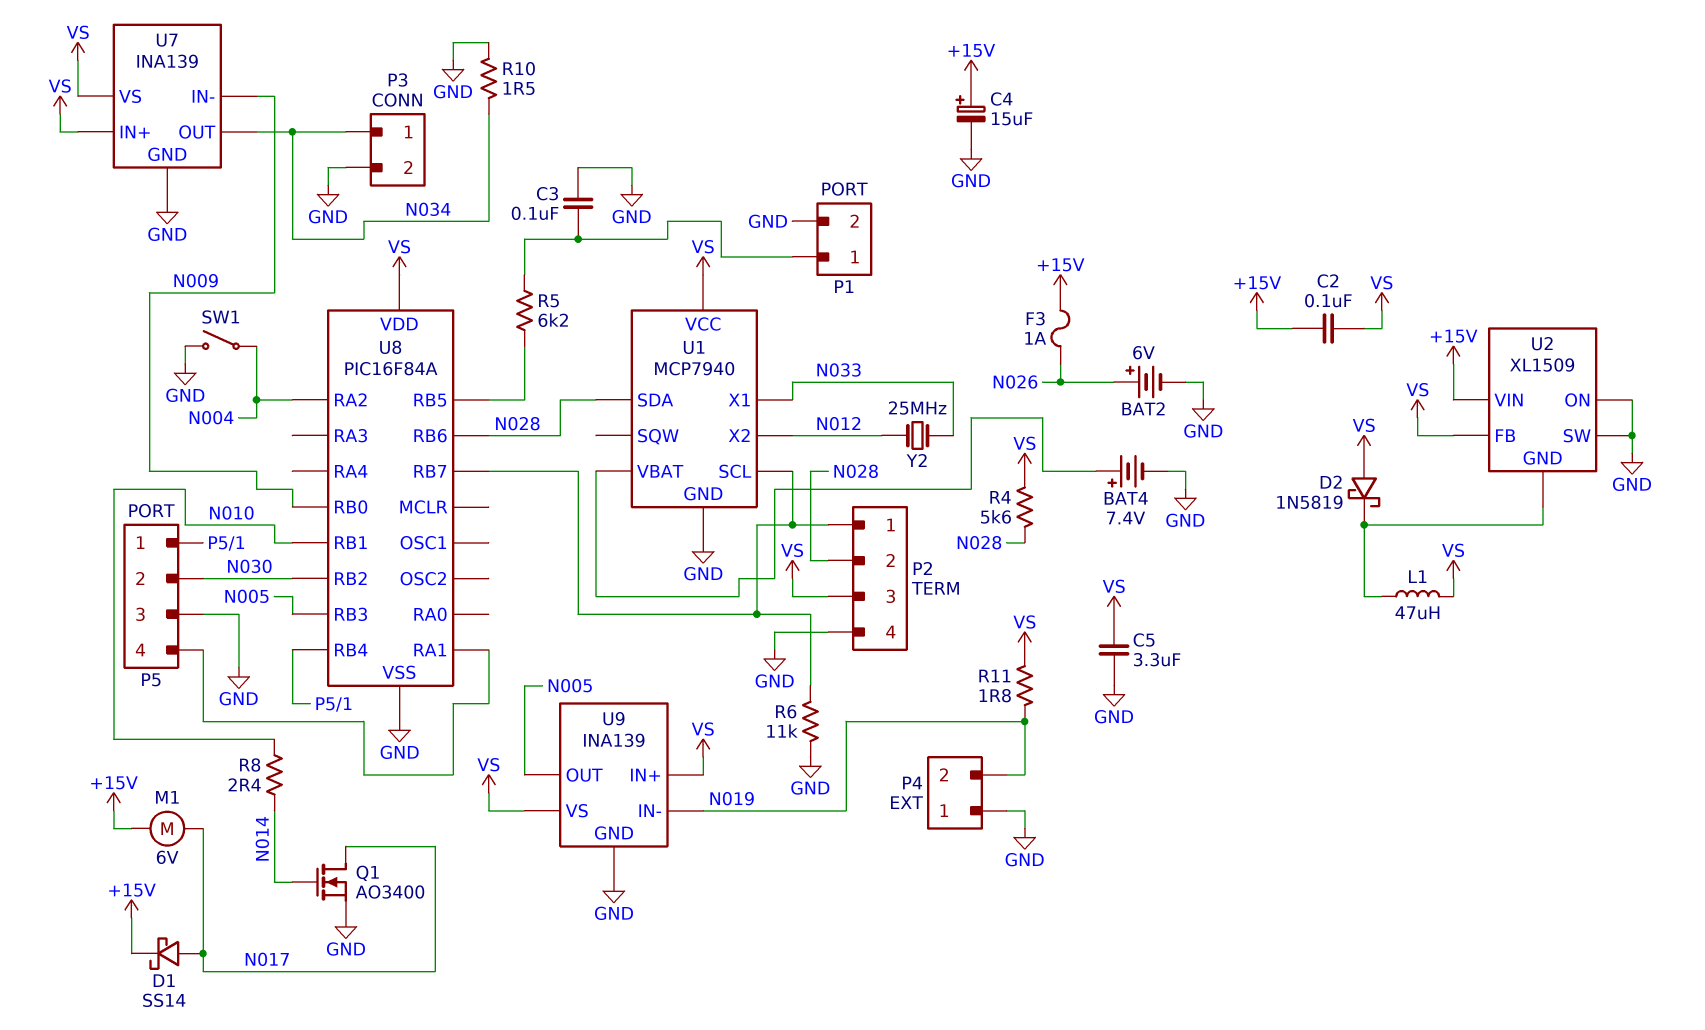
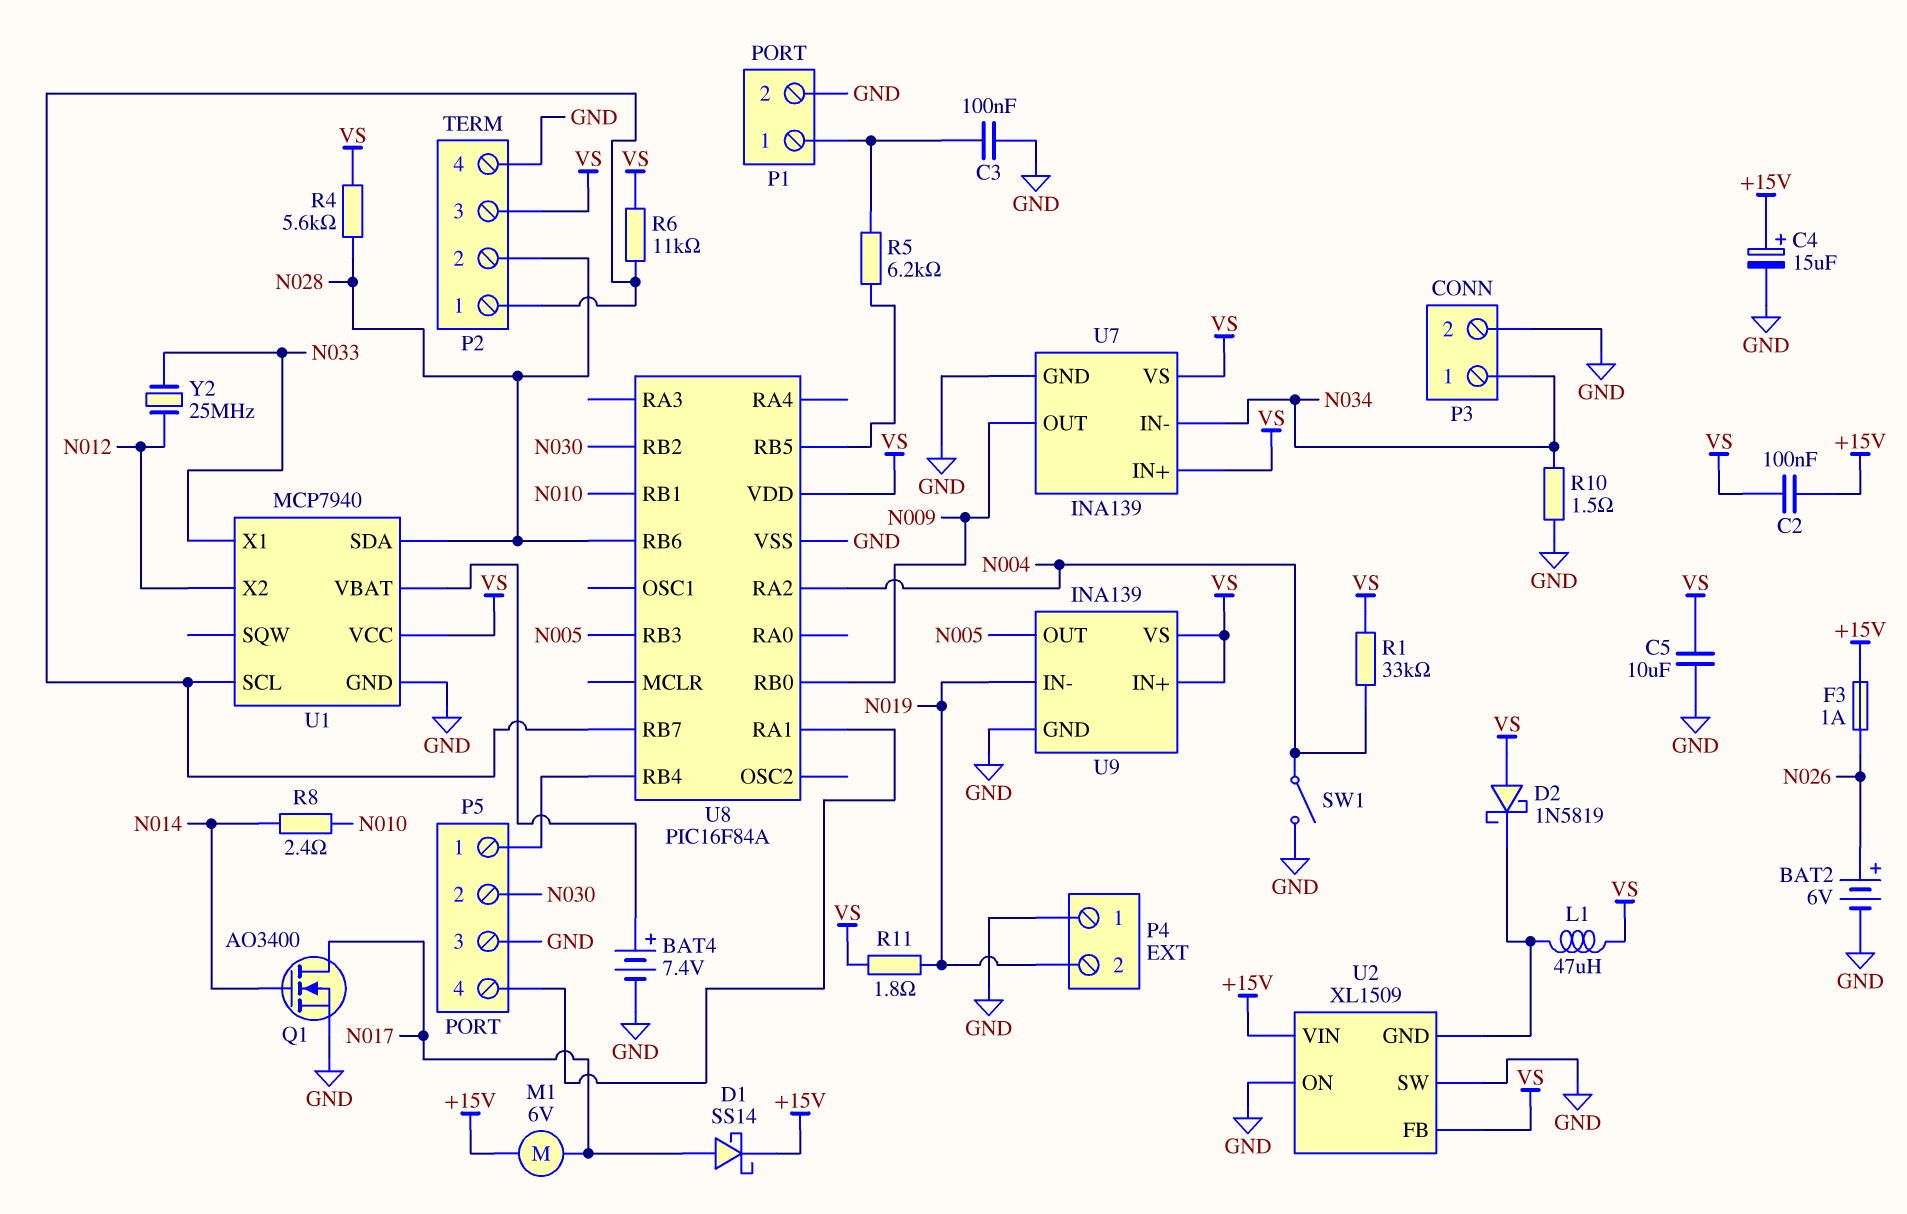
C5: 3.3uF (GND, VS) -> 10uF (GND, VS)
R1: none -> 33k (N004, VS)
R6: 11k (GND, P2/1) -> 11k (P2/1, VS)
U7 pin IN-: N009 -> N034
U7 pin OUT: N034 -> N009

